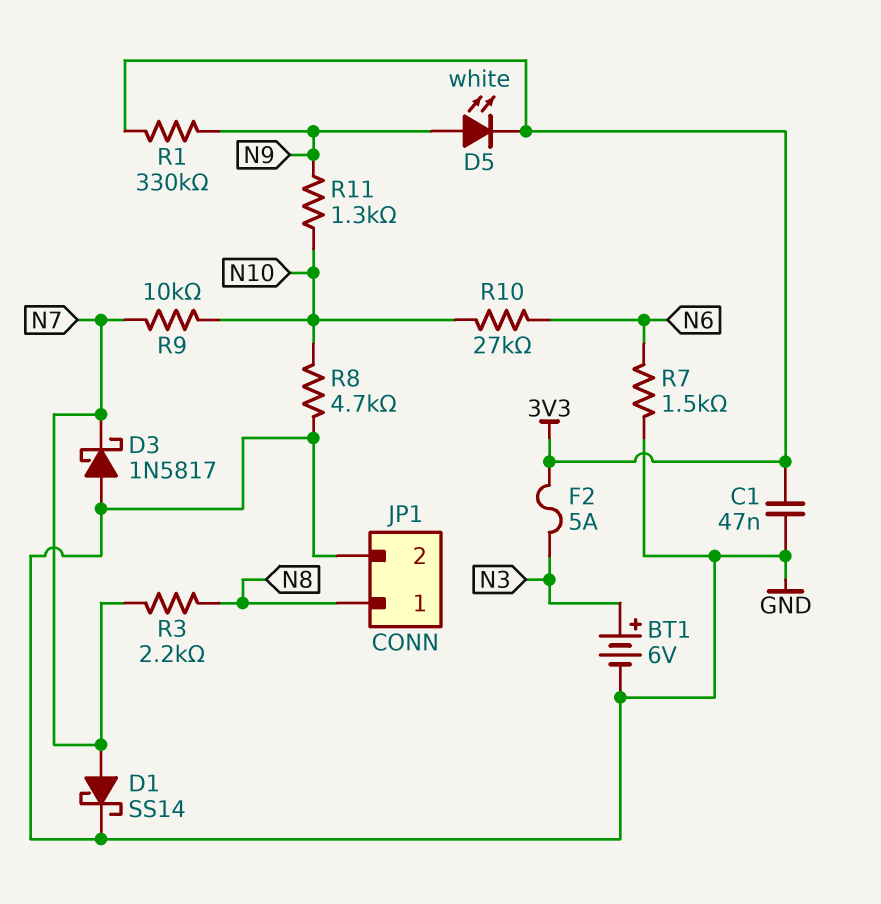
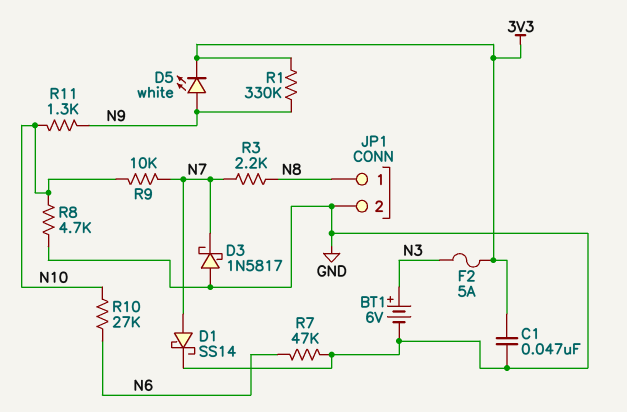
R7: 1.5k (GND, N6) -> 47k (GND, N6)

